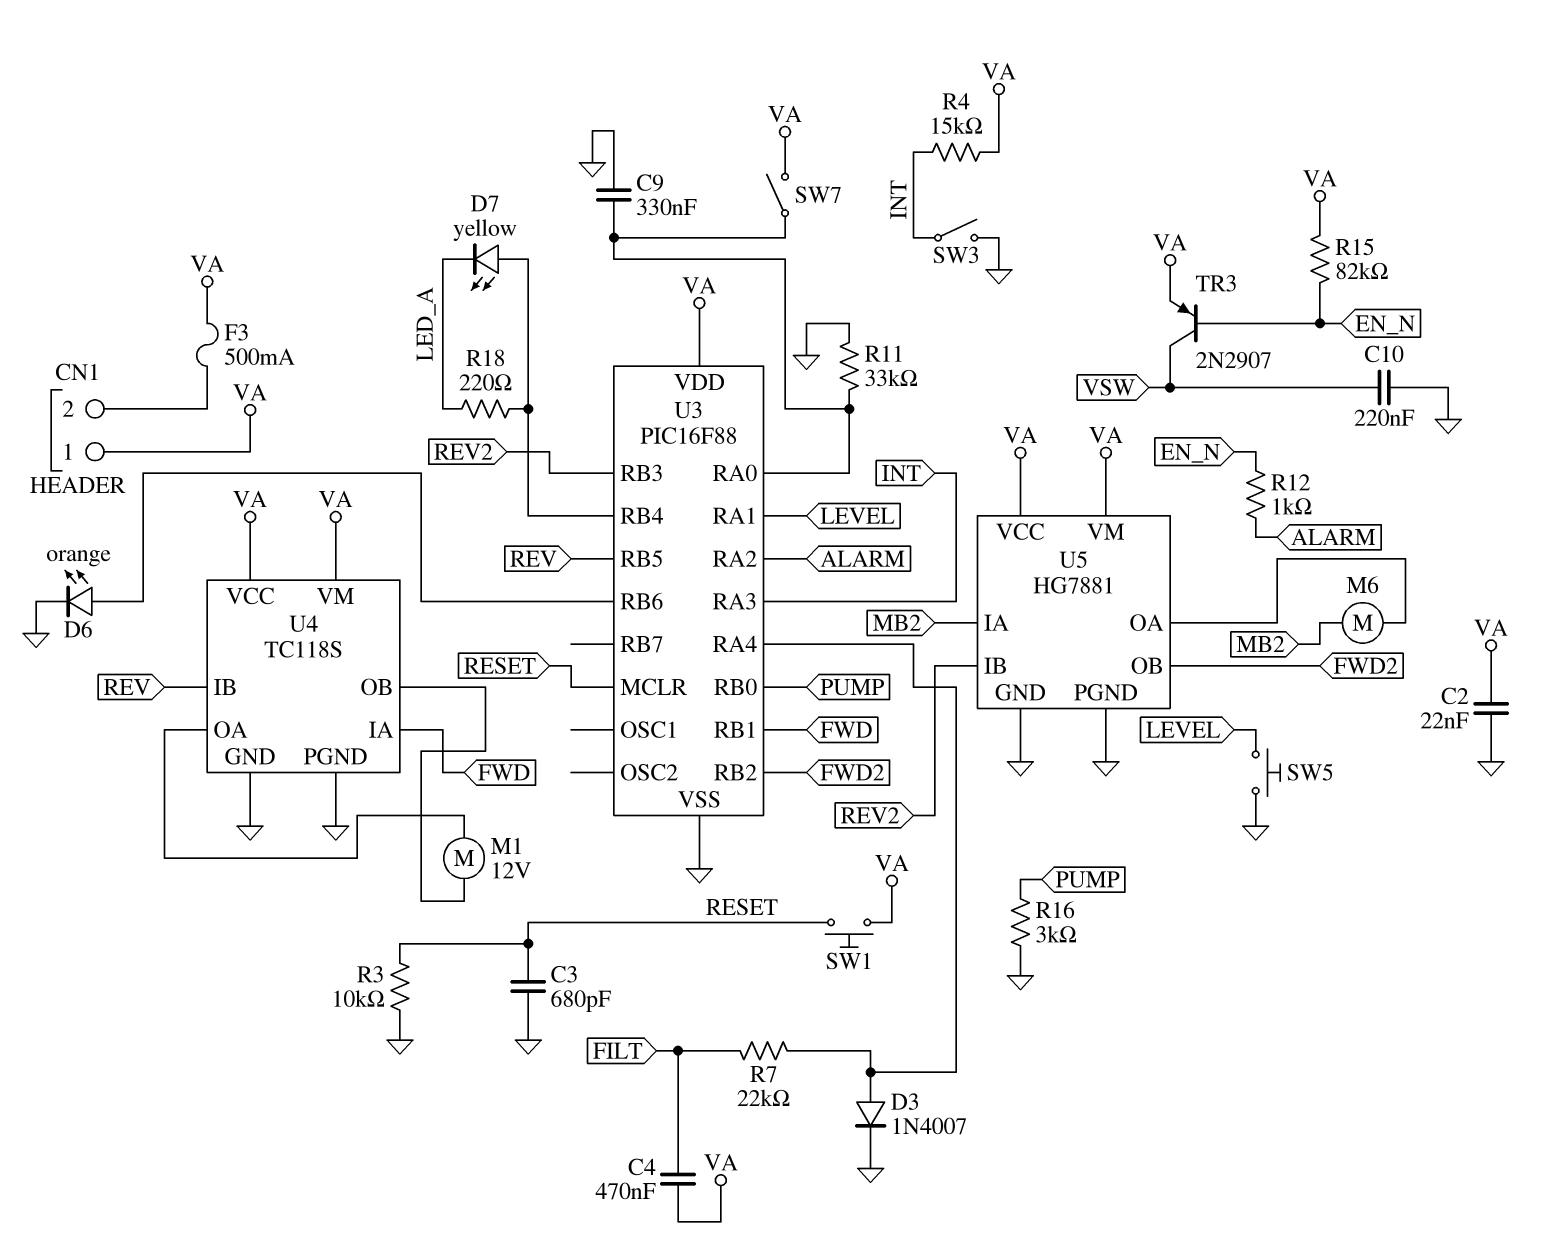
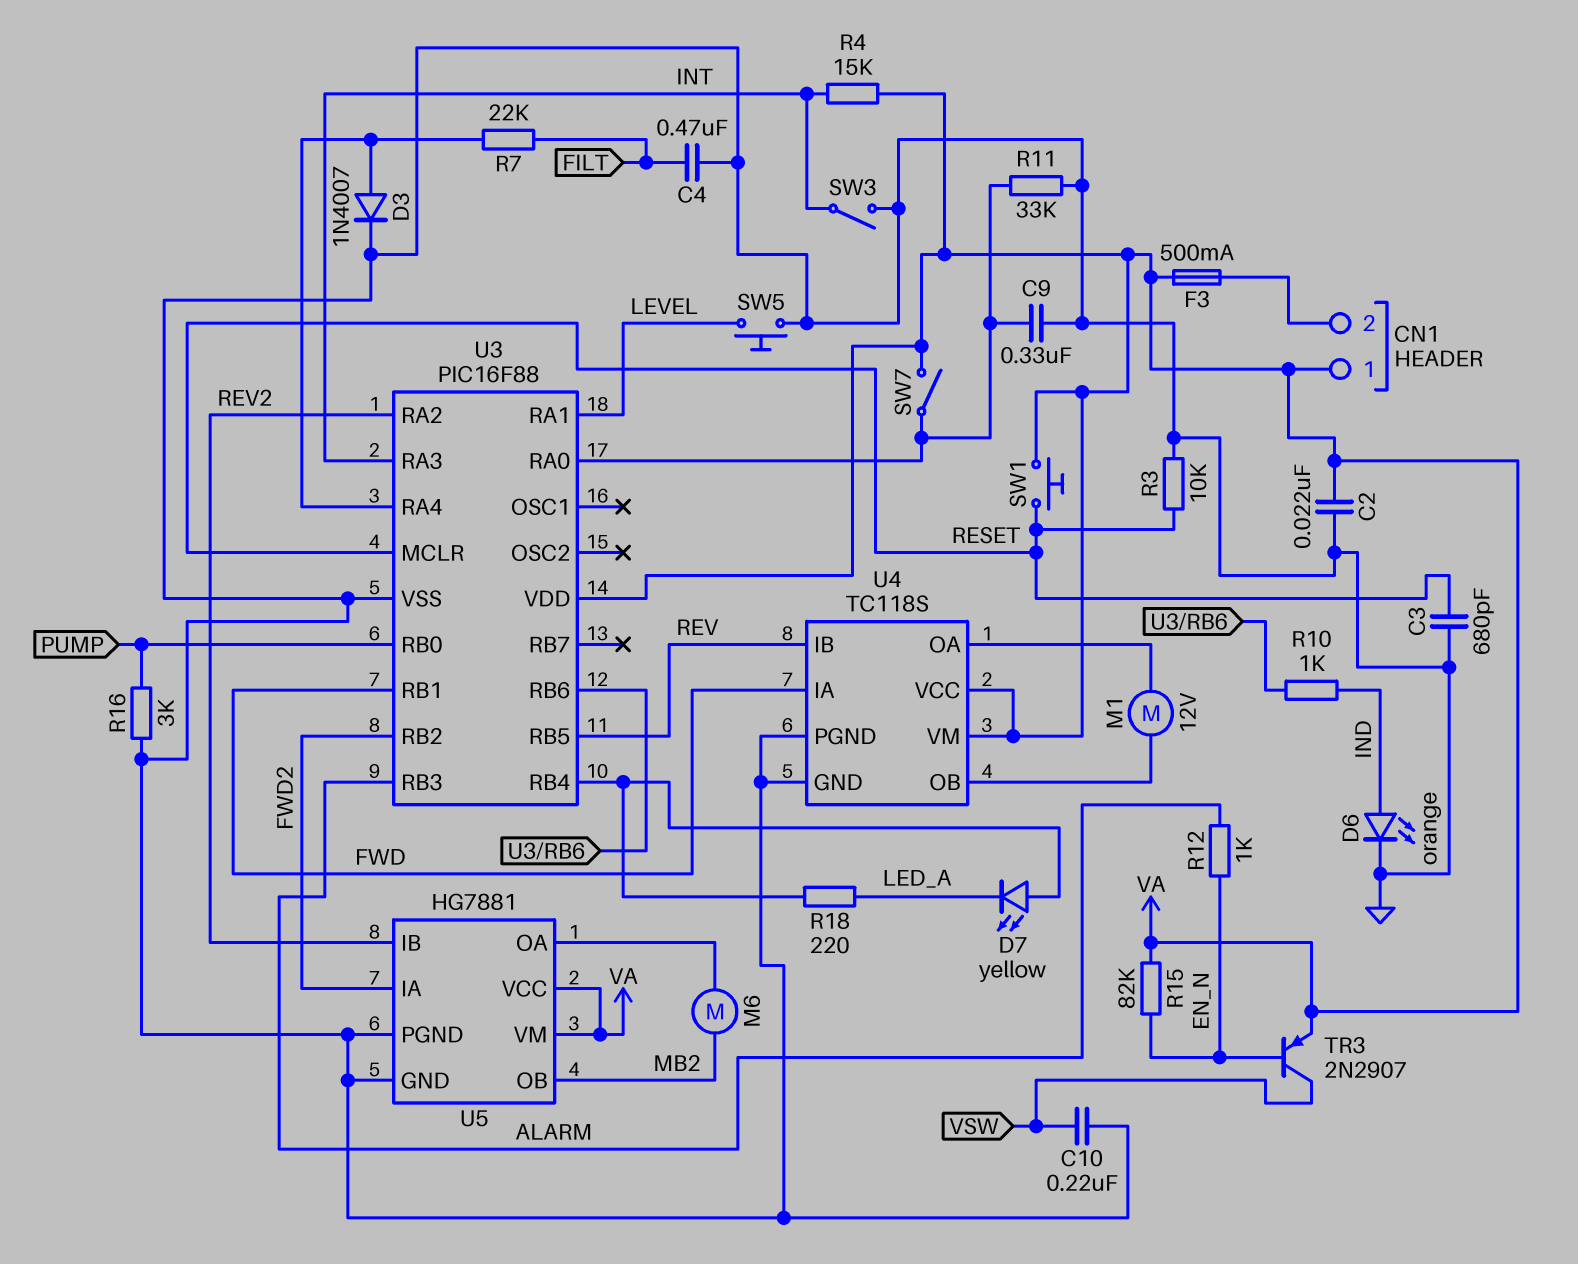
C4: 470nF (FILT, VA) -> 470nF (FILT, GND)
D6: LED orange (A U3/RB6, K GND) -> LED orange (A IND, K GND)
R10: none -> 1k (IND, U3/RB6)
U3 pin RA2: ALARM -> REV2
U3 pin RB3: REV2 -> ALARM
U5 pin IA: MB2 -> FWD2
U5 pin OB: FWD2 -> MB2

